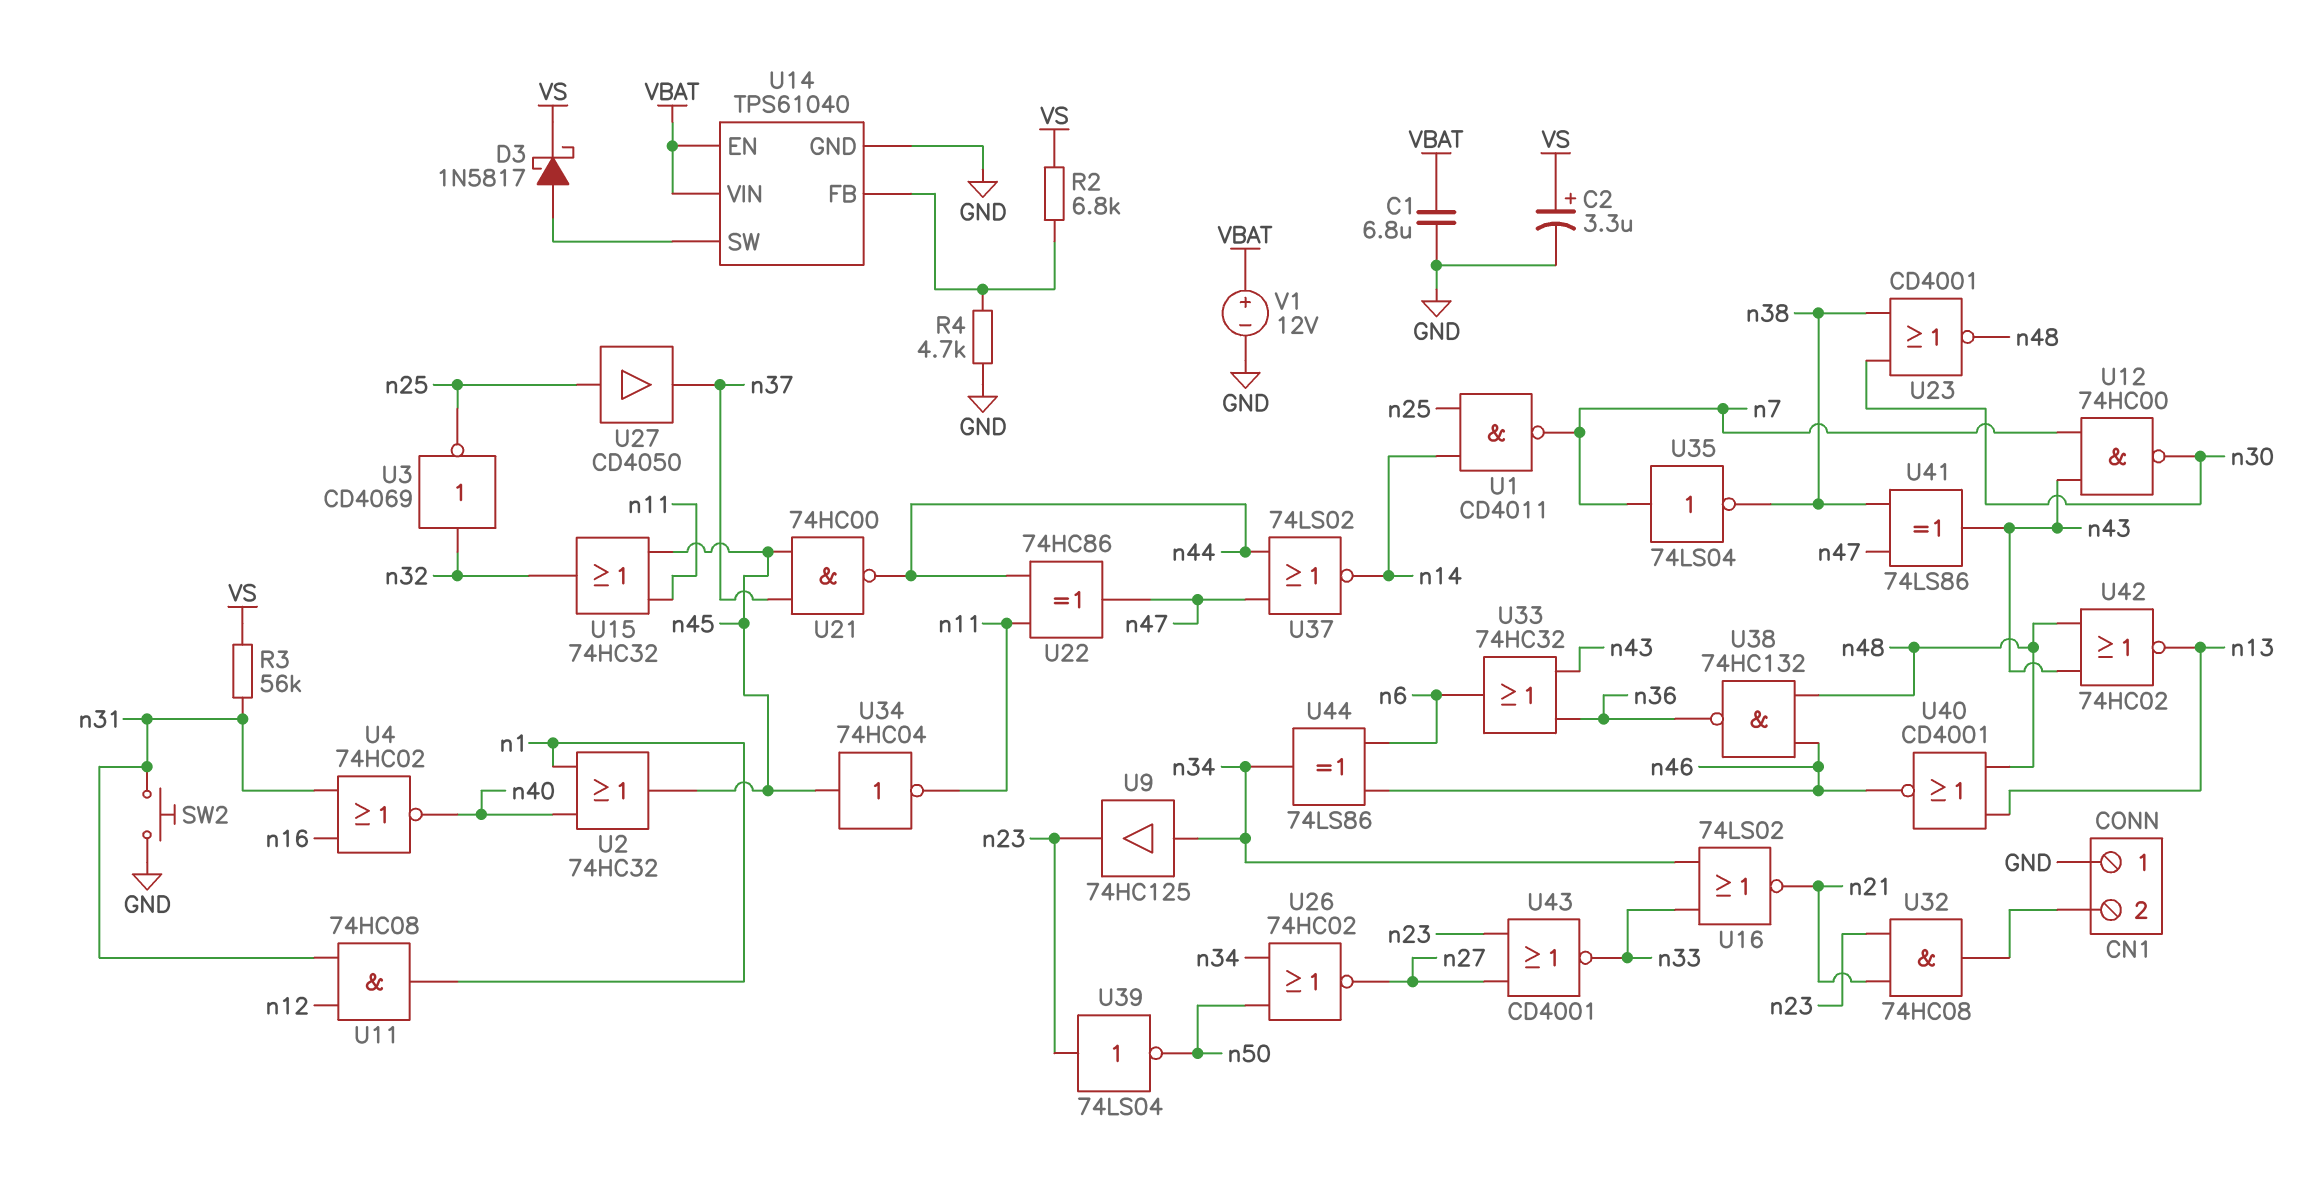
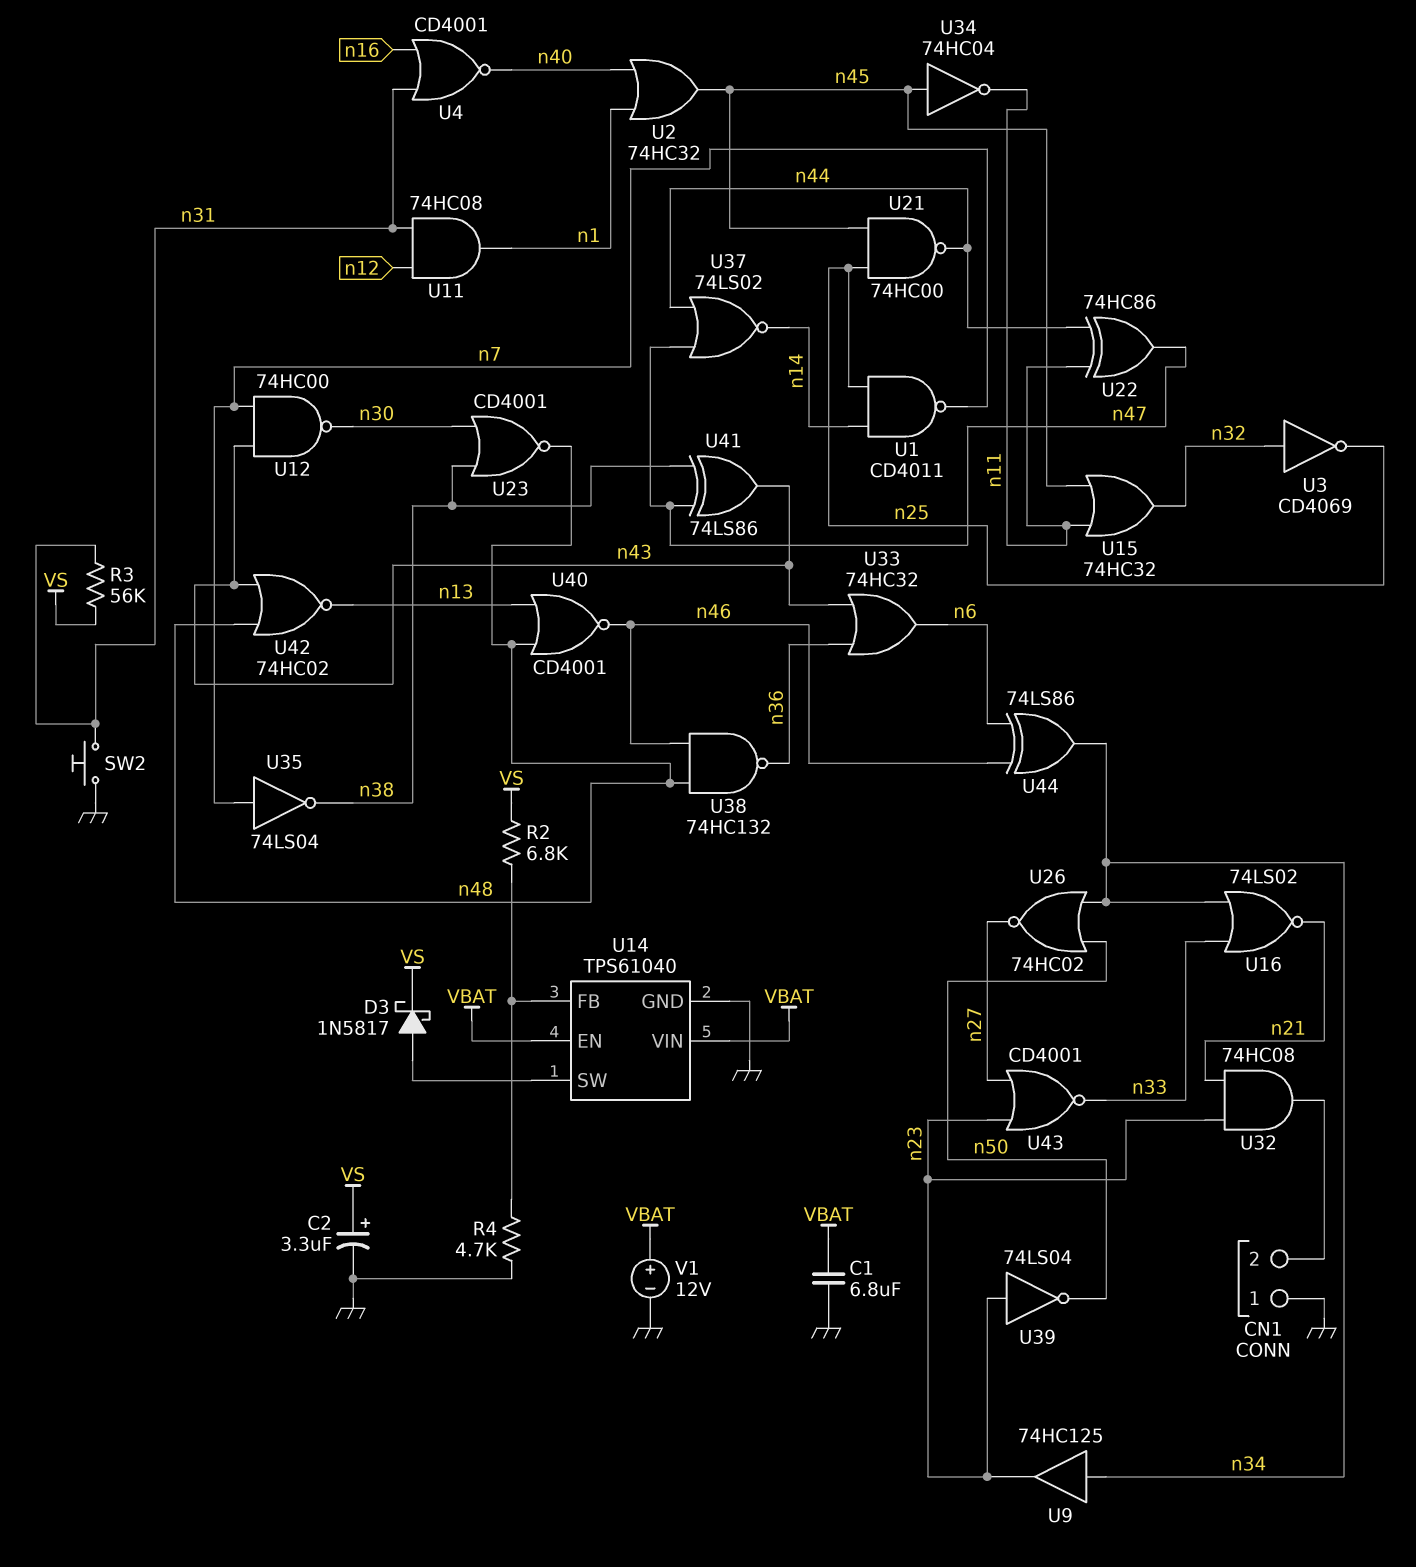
U4: NOR 74HC02 (in n16, in n31, out n40) -> NOR CD4001 (in n16, in n31, out n40)
U21: NAND 74HC00 (in n37, in n45, out n44) -> NAND 74HC00 (in n25, in n45, out n44)
U27: buffer CD4050 (in n25, out n37) -> none

